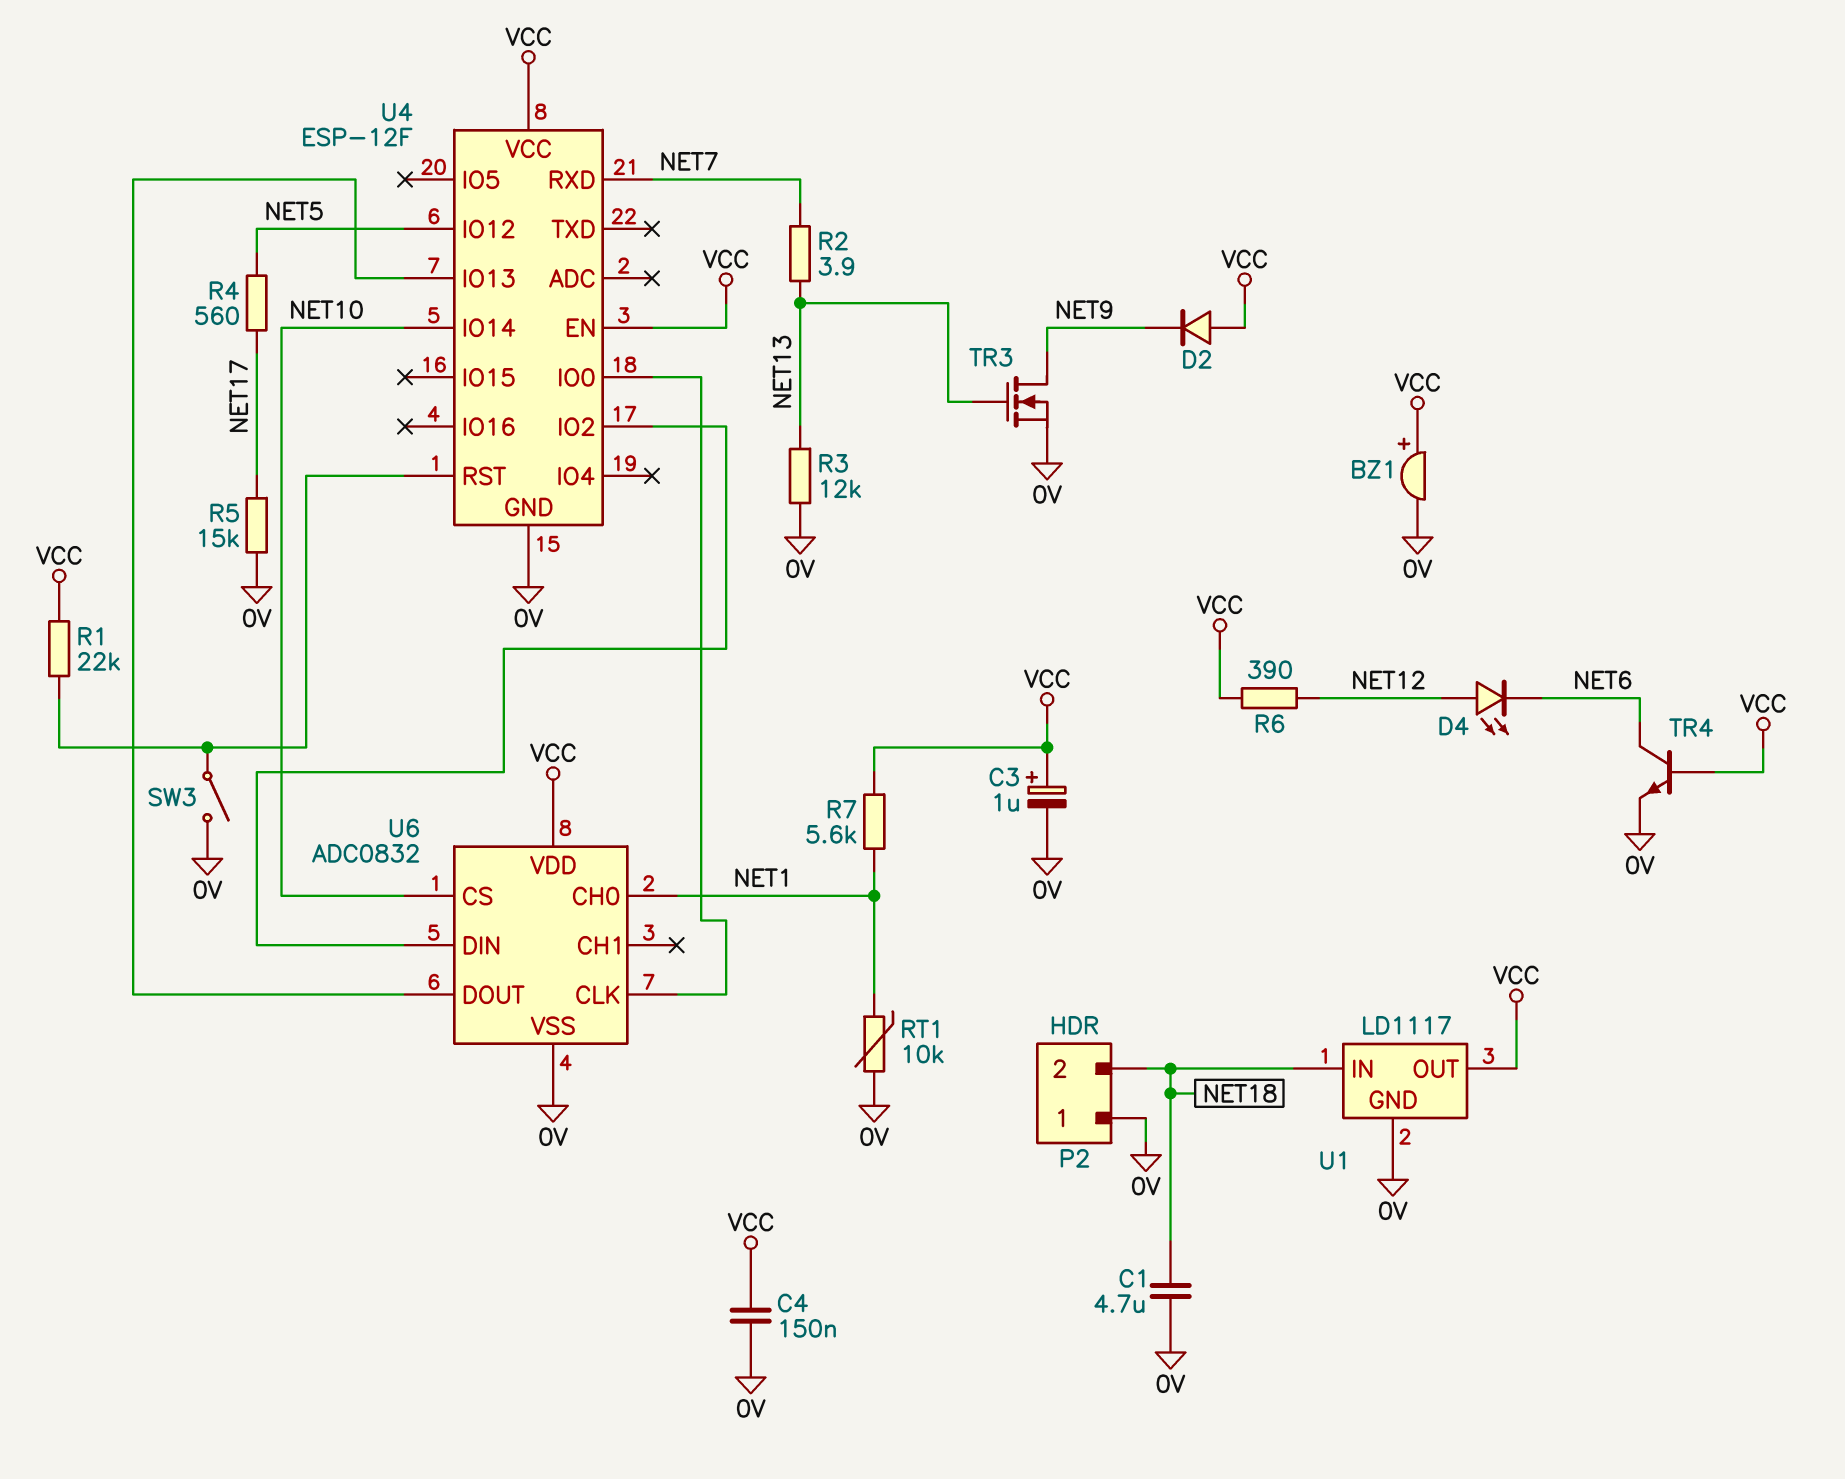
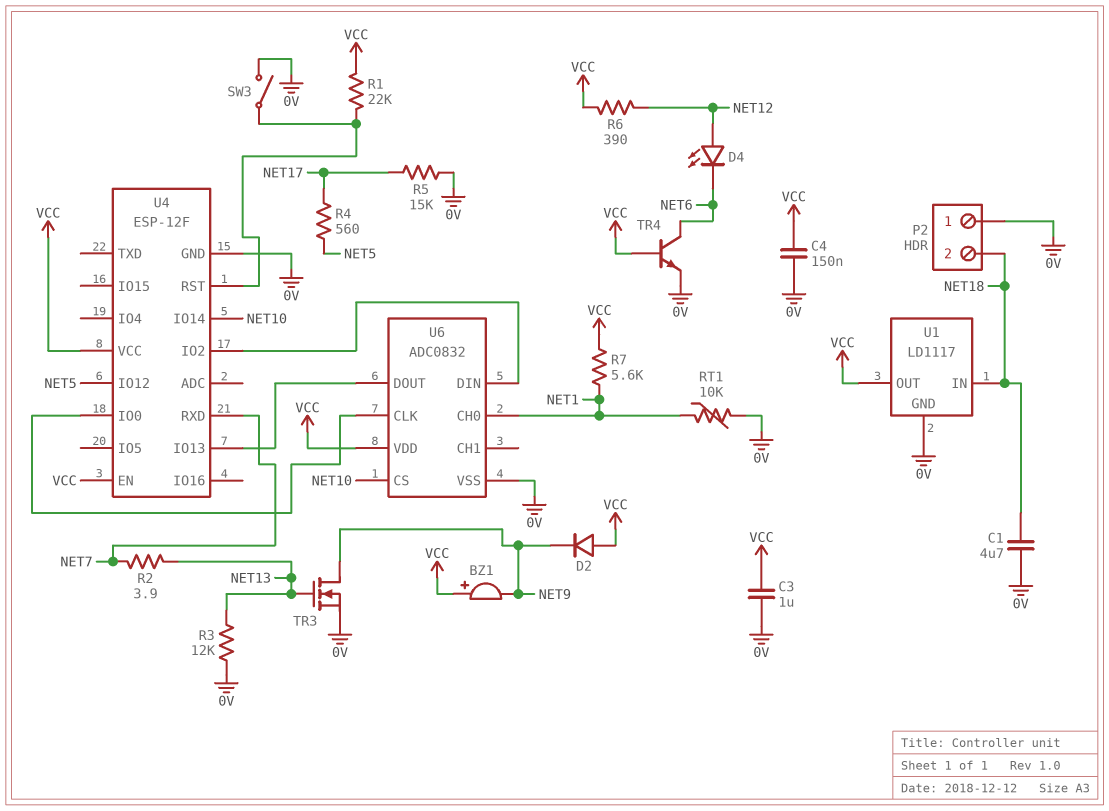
BZ1: buzzer (plus VCC, minus 0V) -> buzzer (plus VCC, minus NET9)
C3: 1uF (plus VCC, minus 0V) -> 1uF (0V, VCC)

